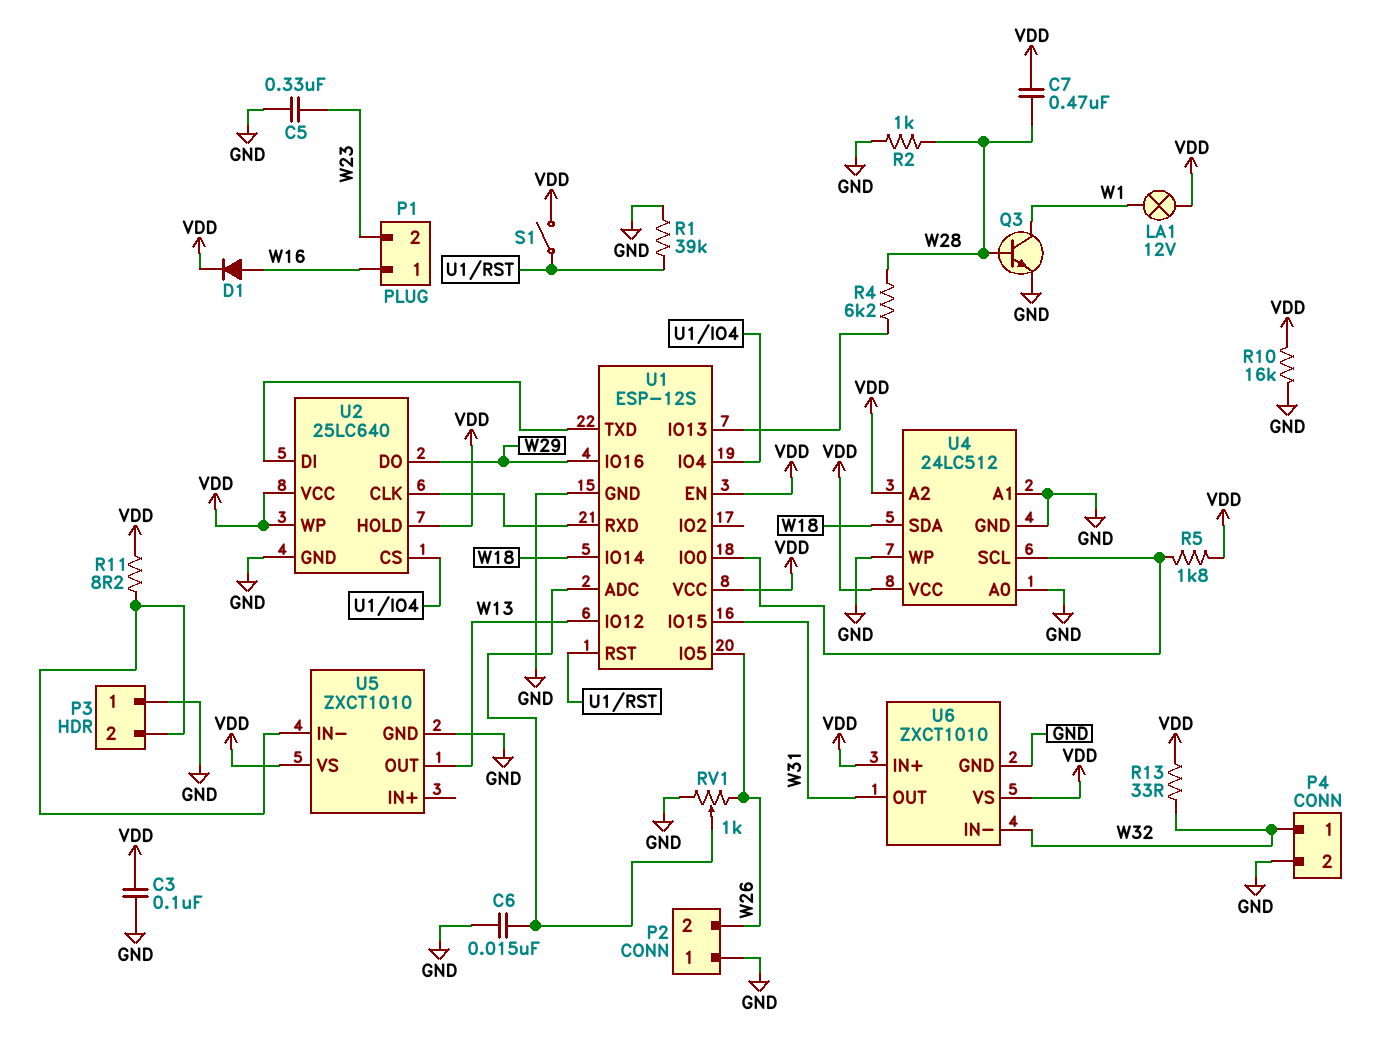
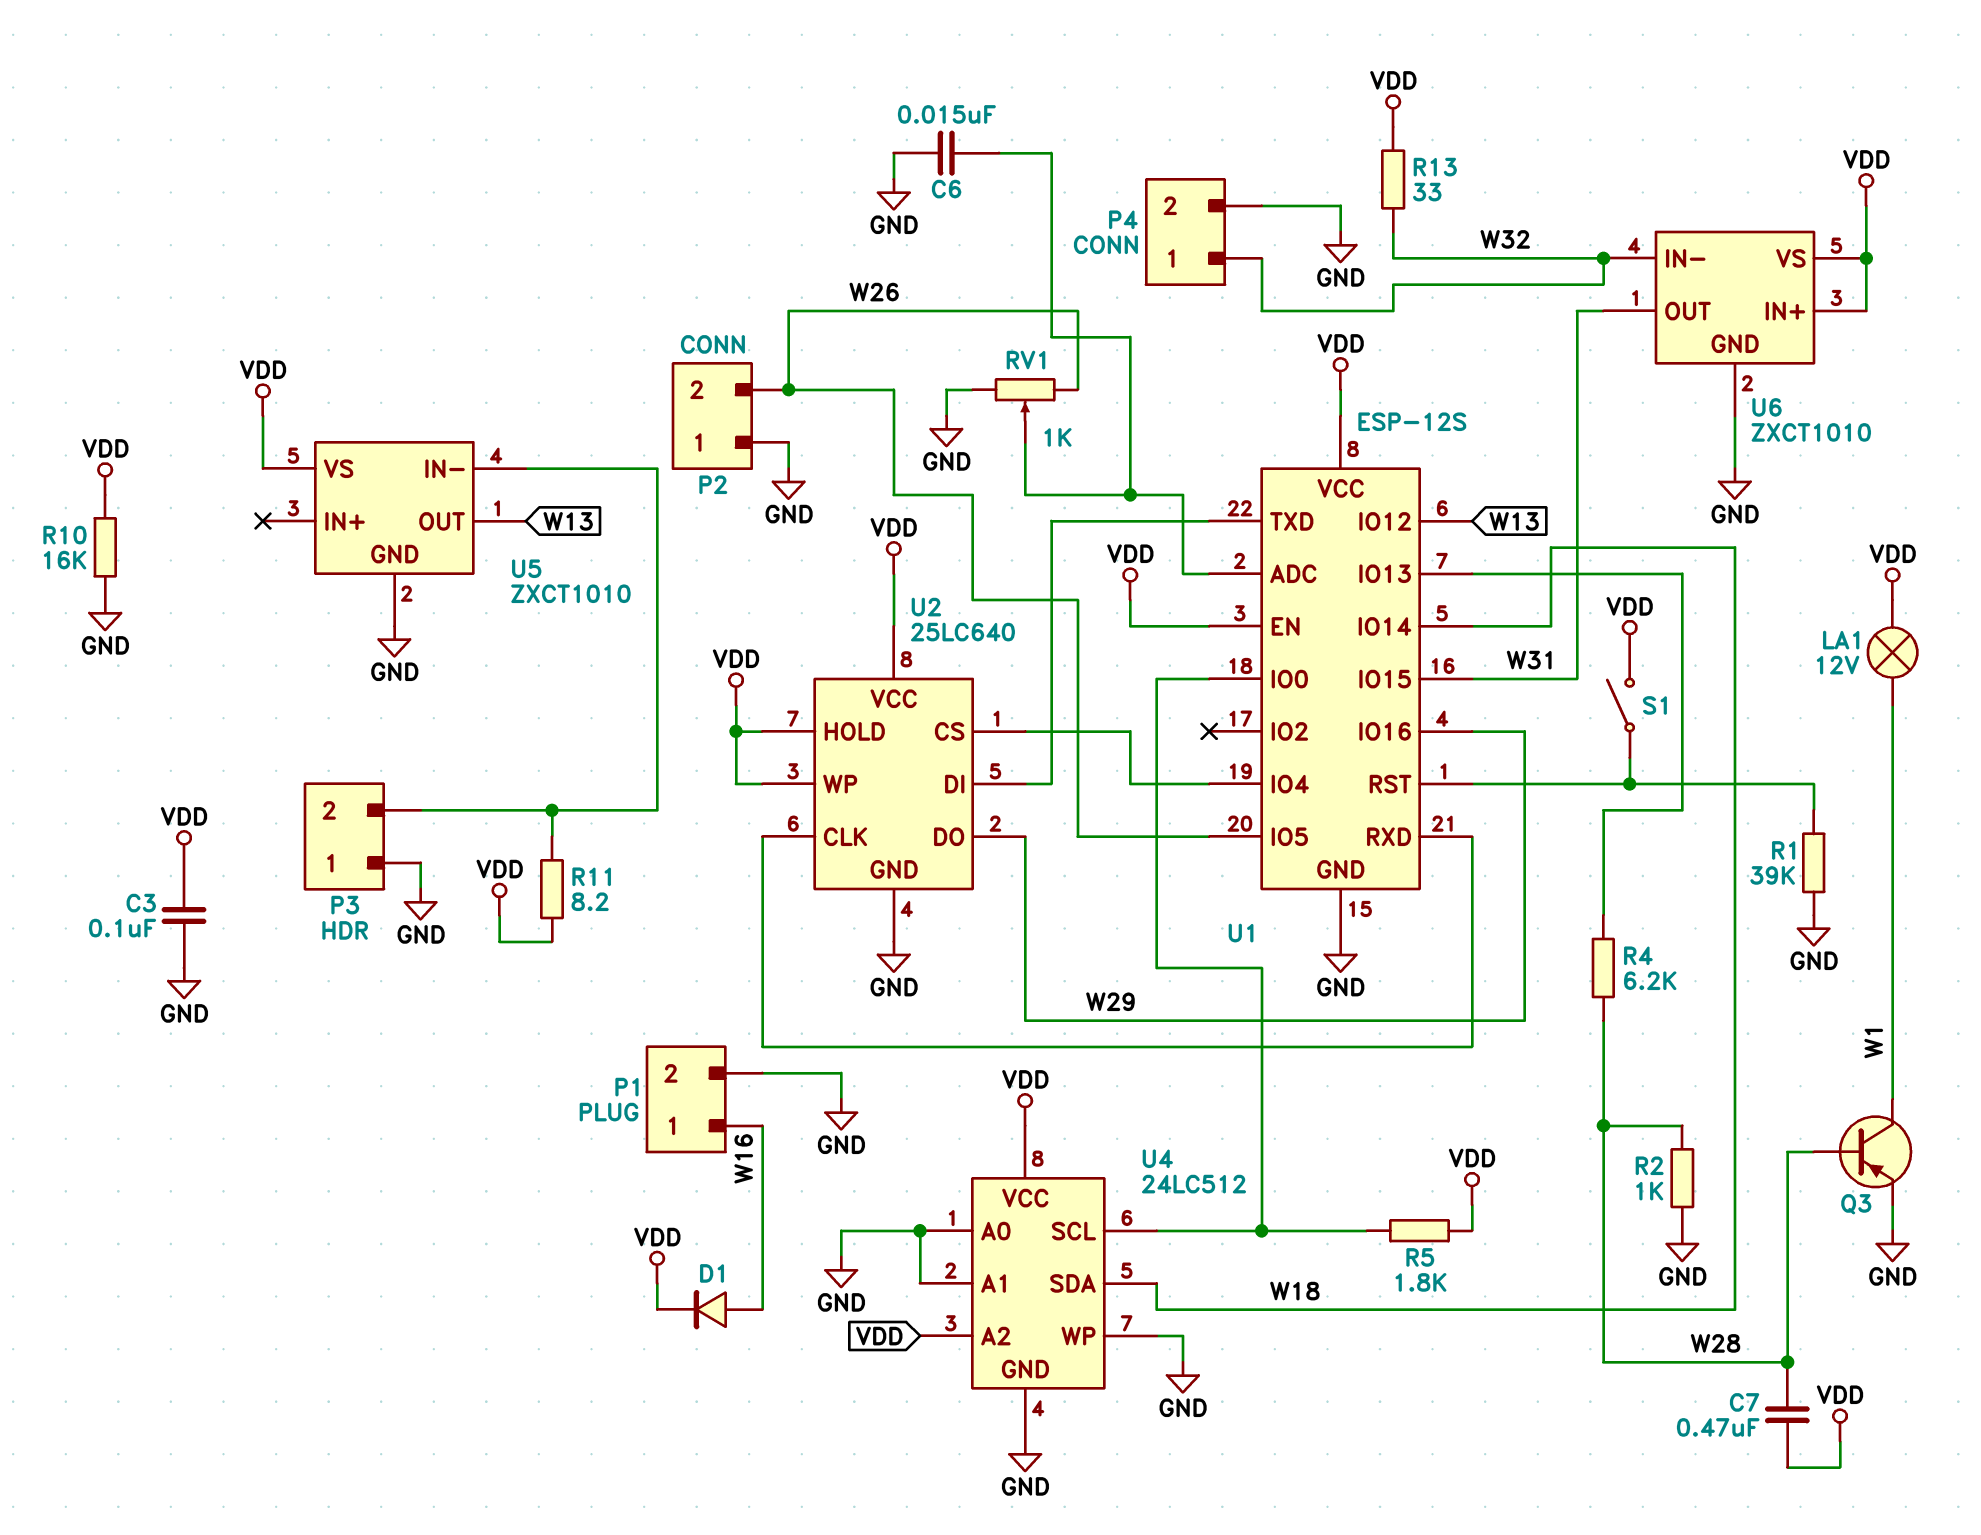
C5: 330nF (GND, W23) -> none
P1 pin 2: W23 -> GND
Q3: NPN (B W28, C W1, E GND) -> PNP (B W28, C W1, E GND)

